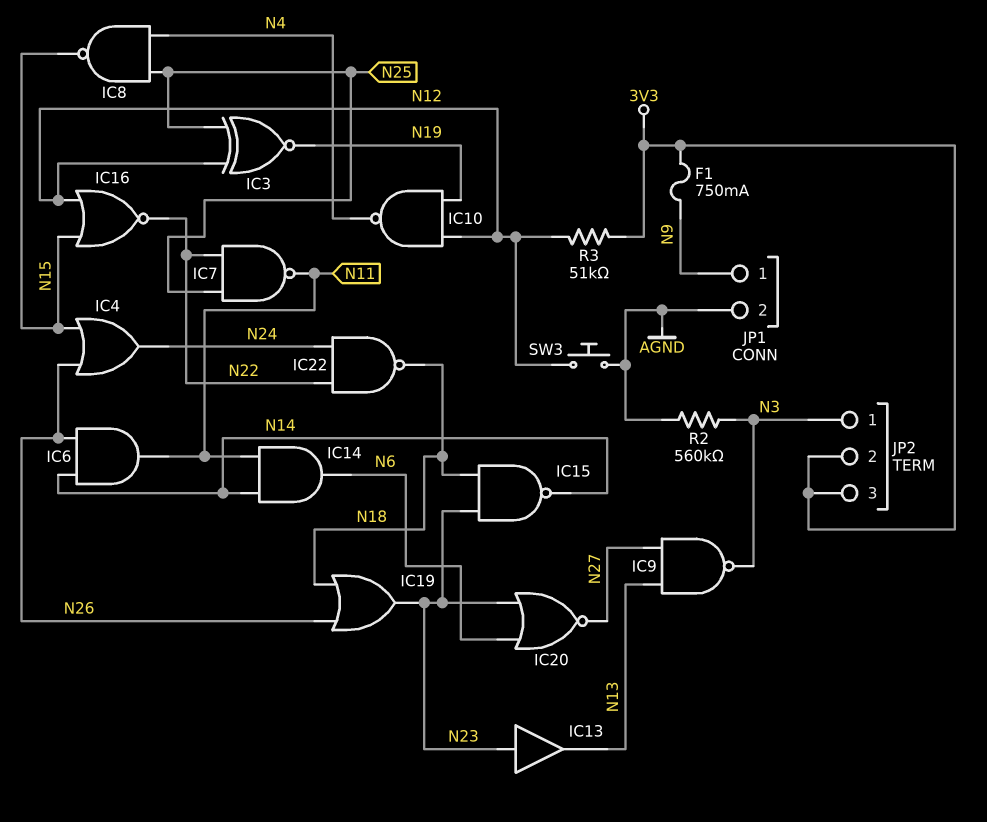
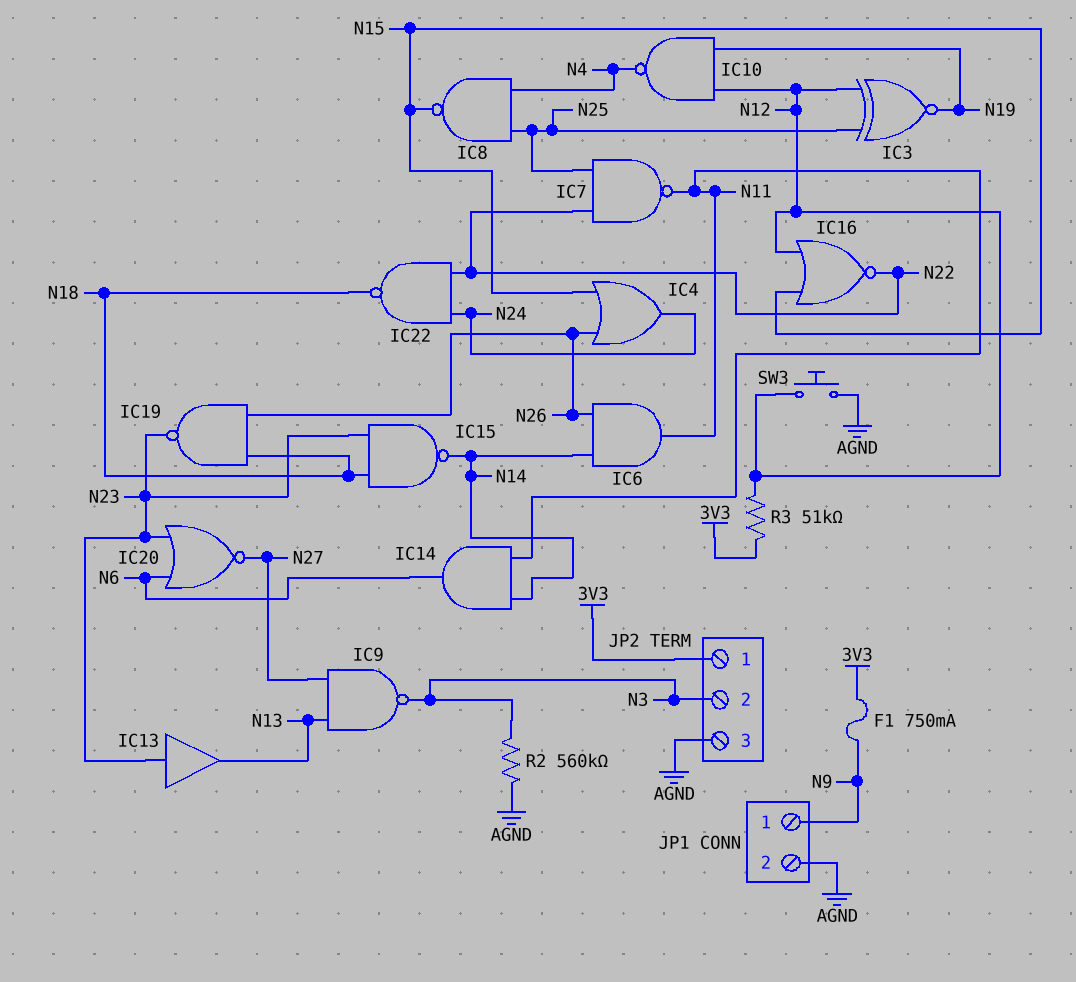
IC19: OR (in N18, in N26, out N23) -> NAND (in N18, in N26, out N23)
JP2 pin 1: N3 -> 3V3
JP2 pin 2: 3V3 -> N3
JP2 pin 3: 3V3 -> AGND

